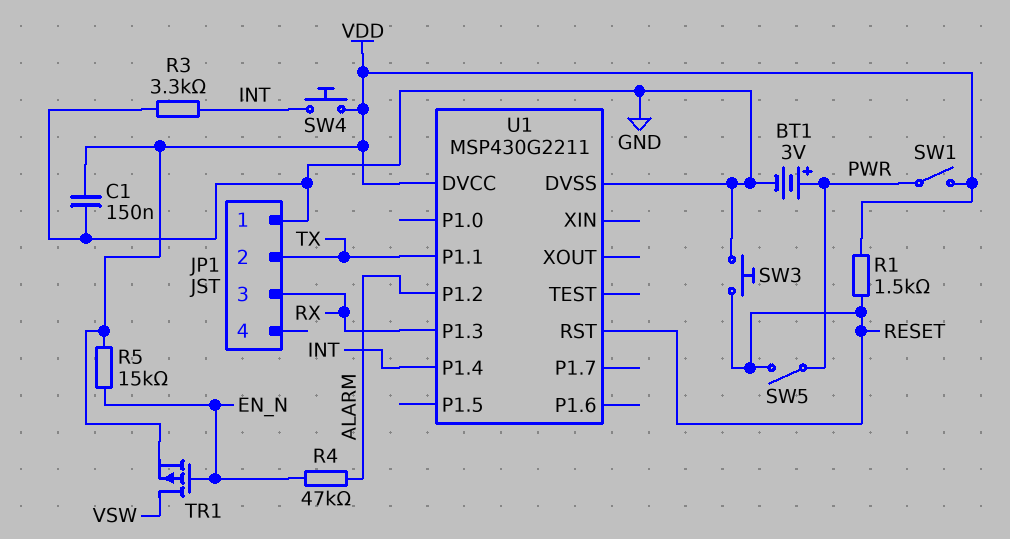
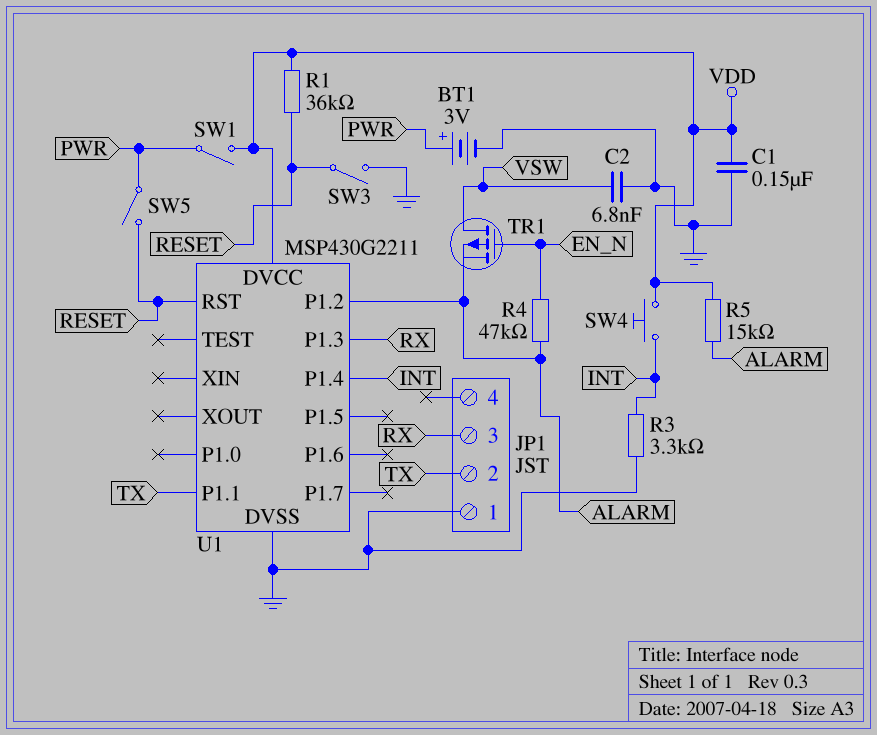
C2: none -> 6.8nF (GND, VSW)
R1: 1.5k (RESET, VDD) -> 36k (RESET, VDD)
R5: 15k (EN_N, VDD) -> 15k (ALARM, VDD)
SW3: button (GND, RESET) -> switch (GND, RESET)
TR1: PMOS (G EN_N, D VSW, S VDD) -> PMOS (G EN_N, D VSW, S ALARM)

